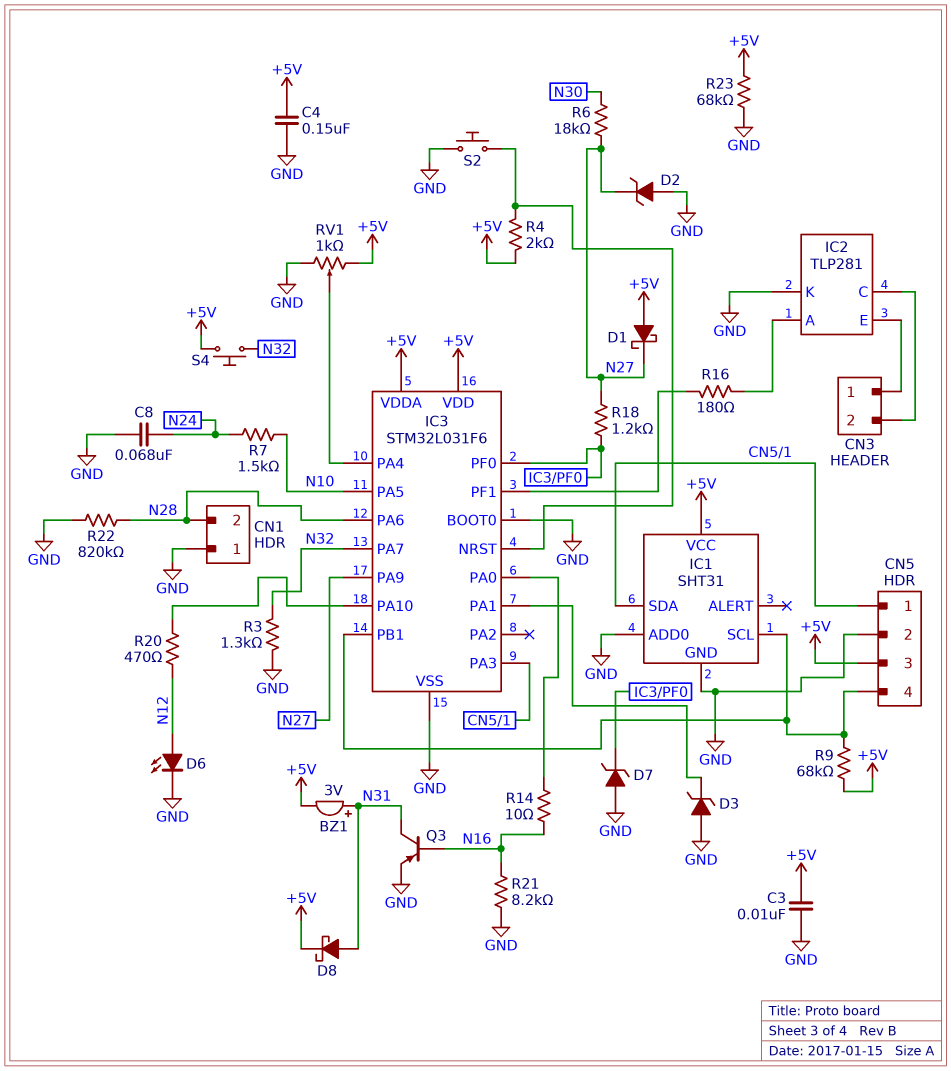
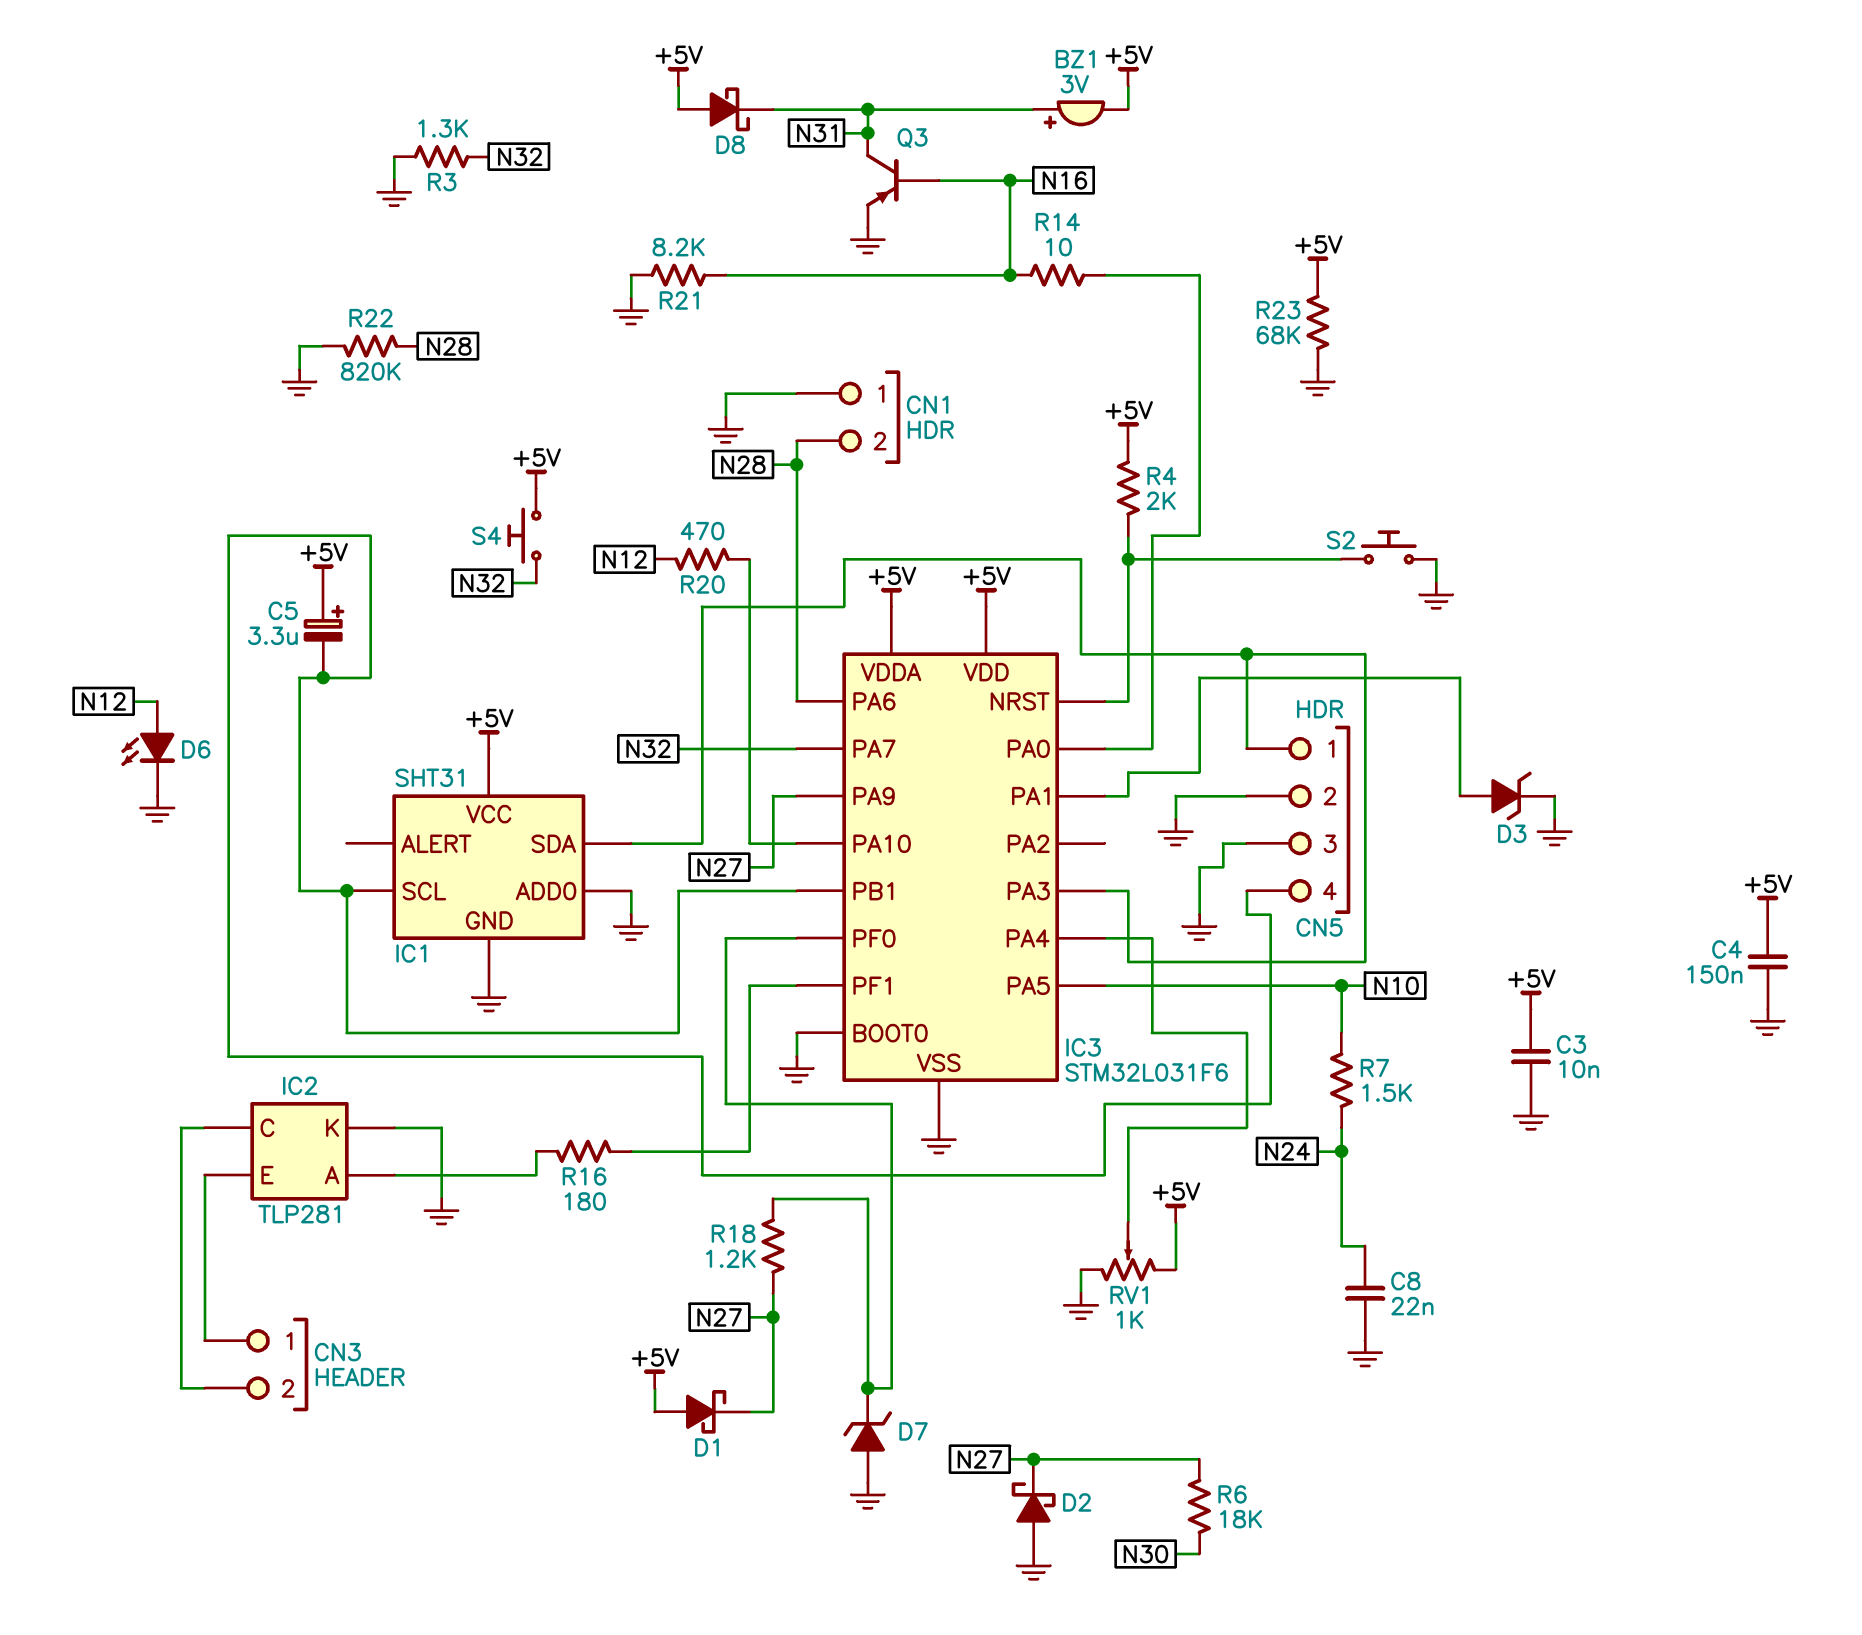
C5: none -> 3.3uF (plus +5V, minus CN5/4)
C8: 68nF (GND, N24) -> 22nF (GND, N24)
CN5 pin 3: +5V -> GND
D2: zener (A GND, K N27) -> schottky (A GND, K N27)
D3: zener (A GND, K IC3/PA1) -> zener (A IC3/PA1, K GND)
D8: schottky (A N31, K +5V) -> schottky (A +5V, K N31)
R9: 68k (+5V, CN5/4) -> none

